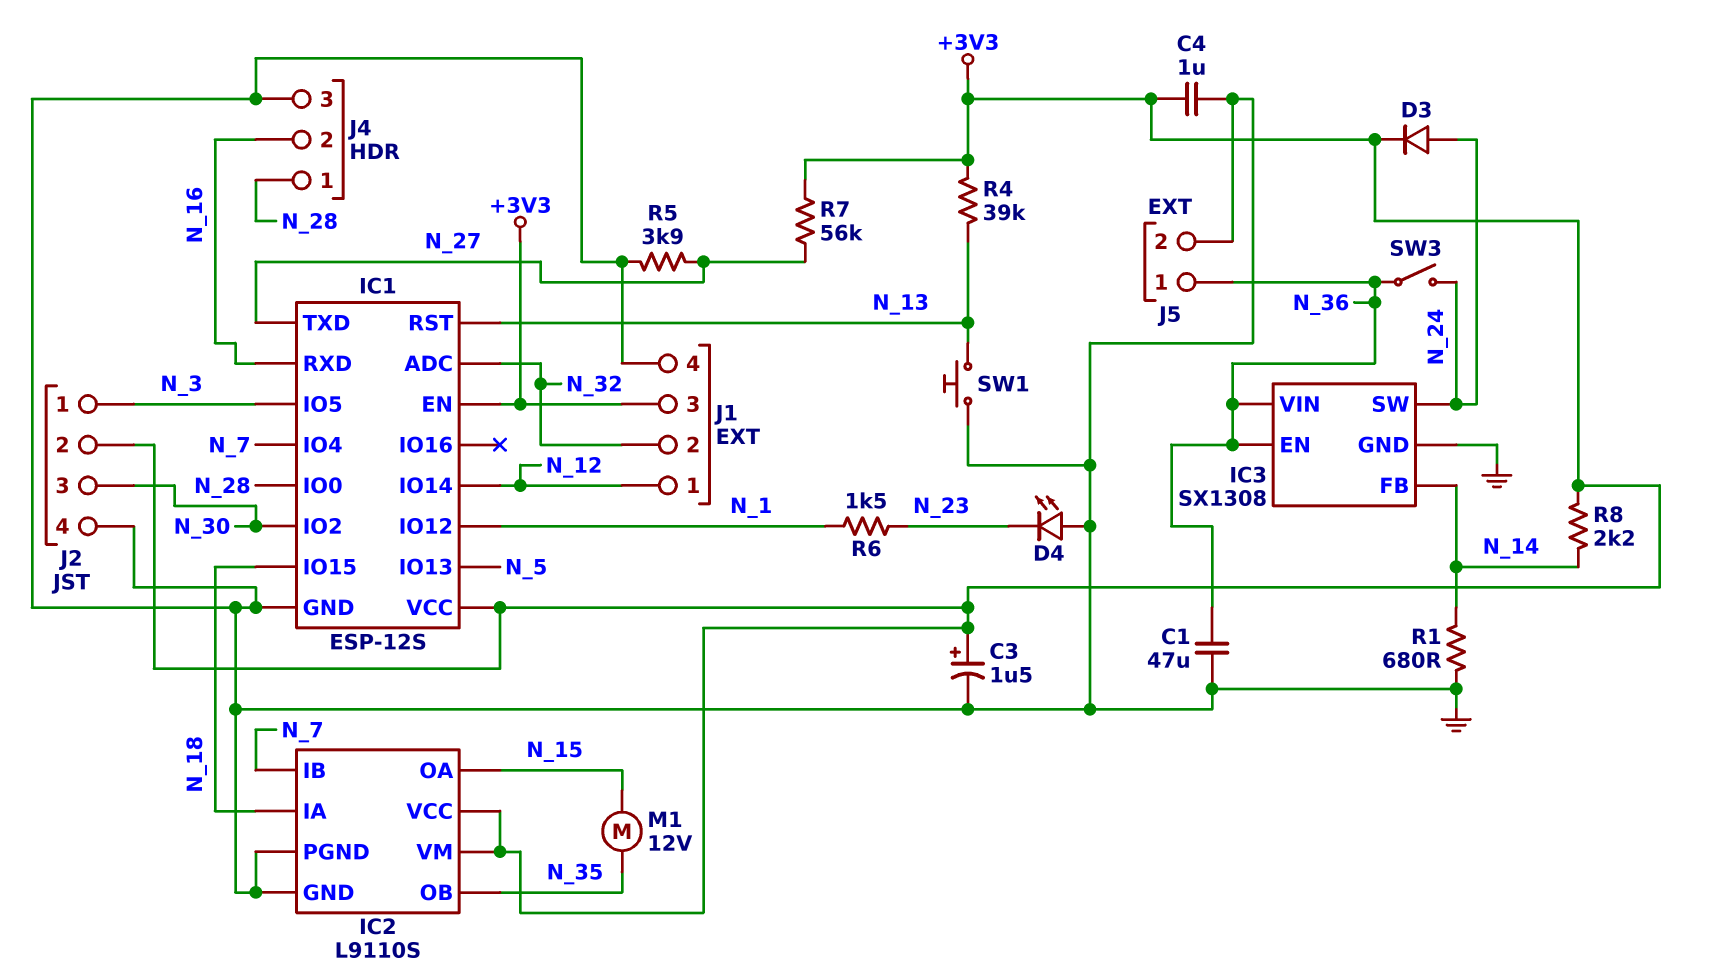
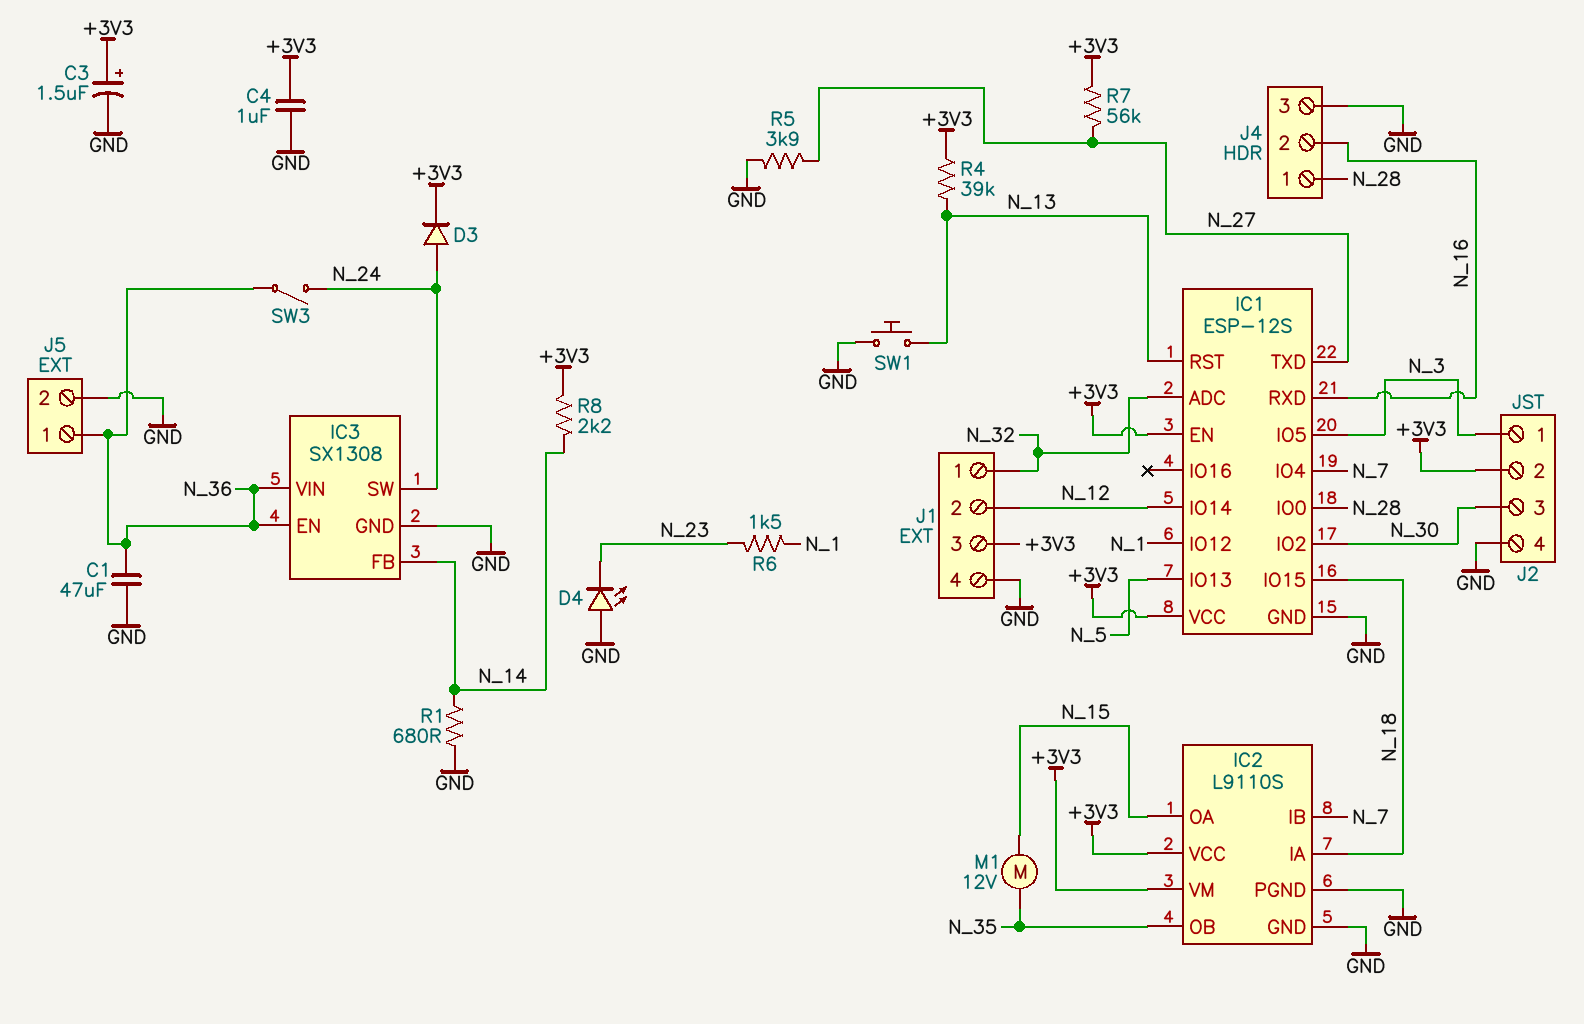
J1 pin 1: N_12 -> N_32
J1 pin 2: N_32 -> N_12

